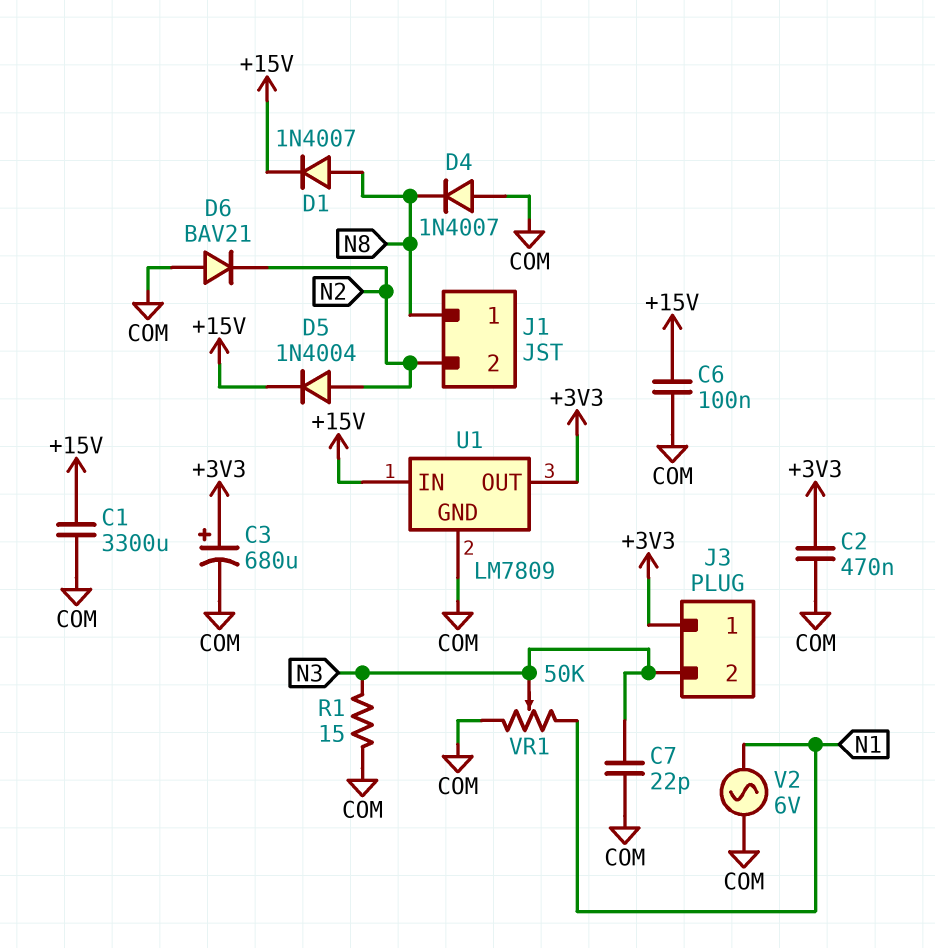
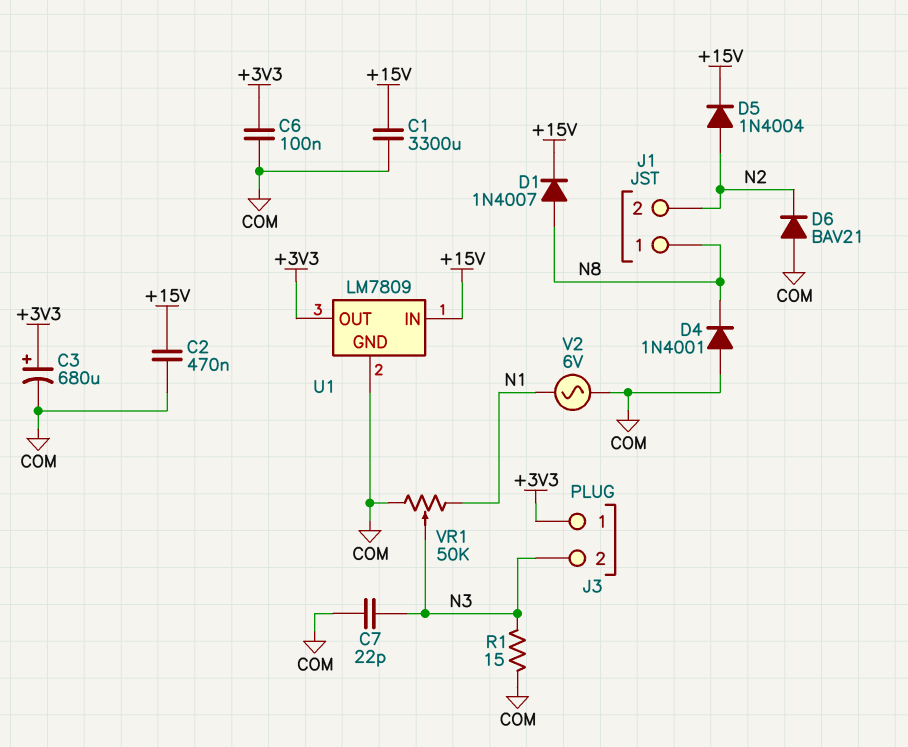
C2: 470nF (+3V3, COM) -> 470nF (+15V, COM)
C6: 100nF (+15V, COM) -> 100nF (+3V3, COM)
D4: diode 1N4007 (A COM, K N8) -> diode 1N4001 (A COM, K N8)

